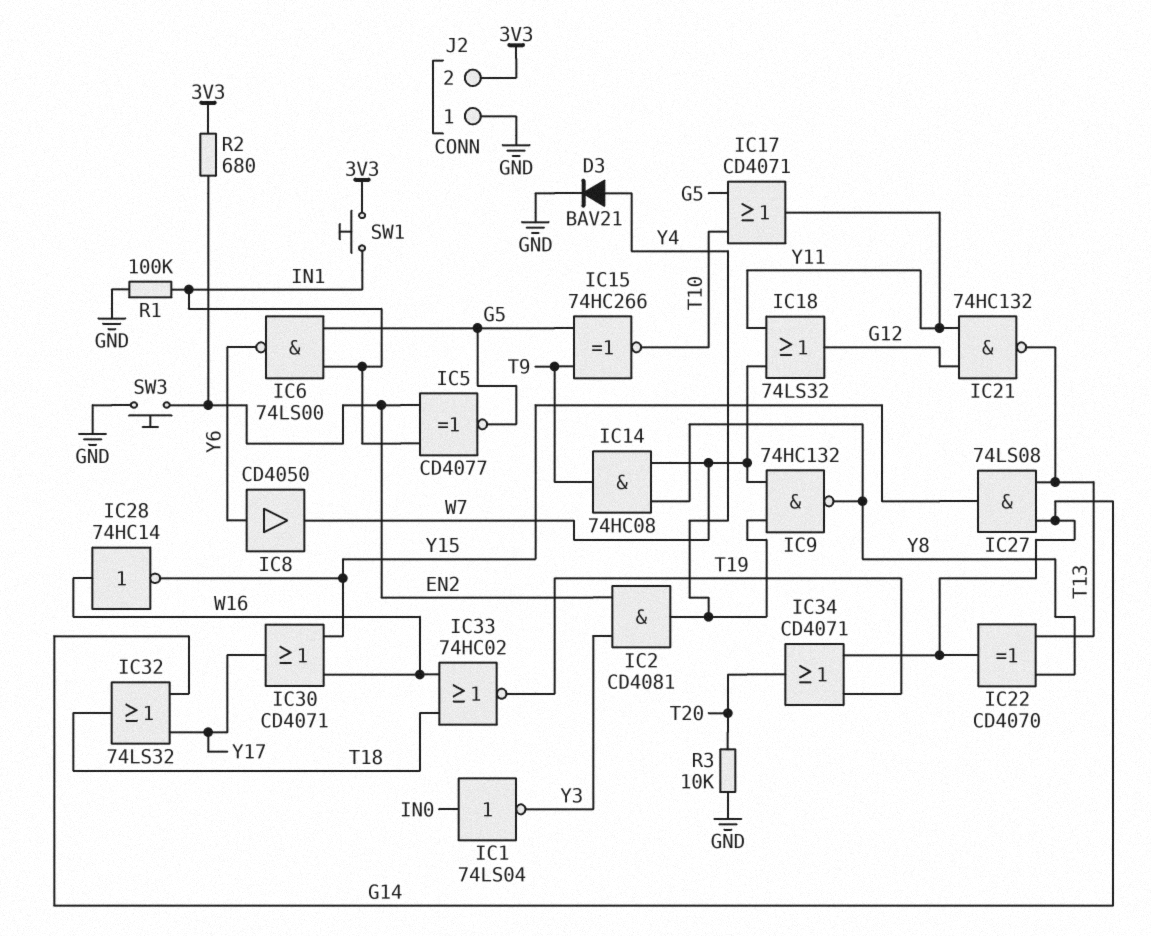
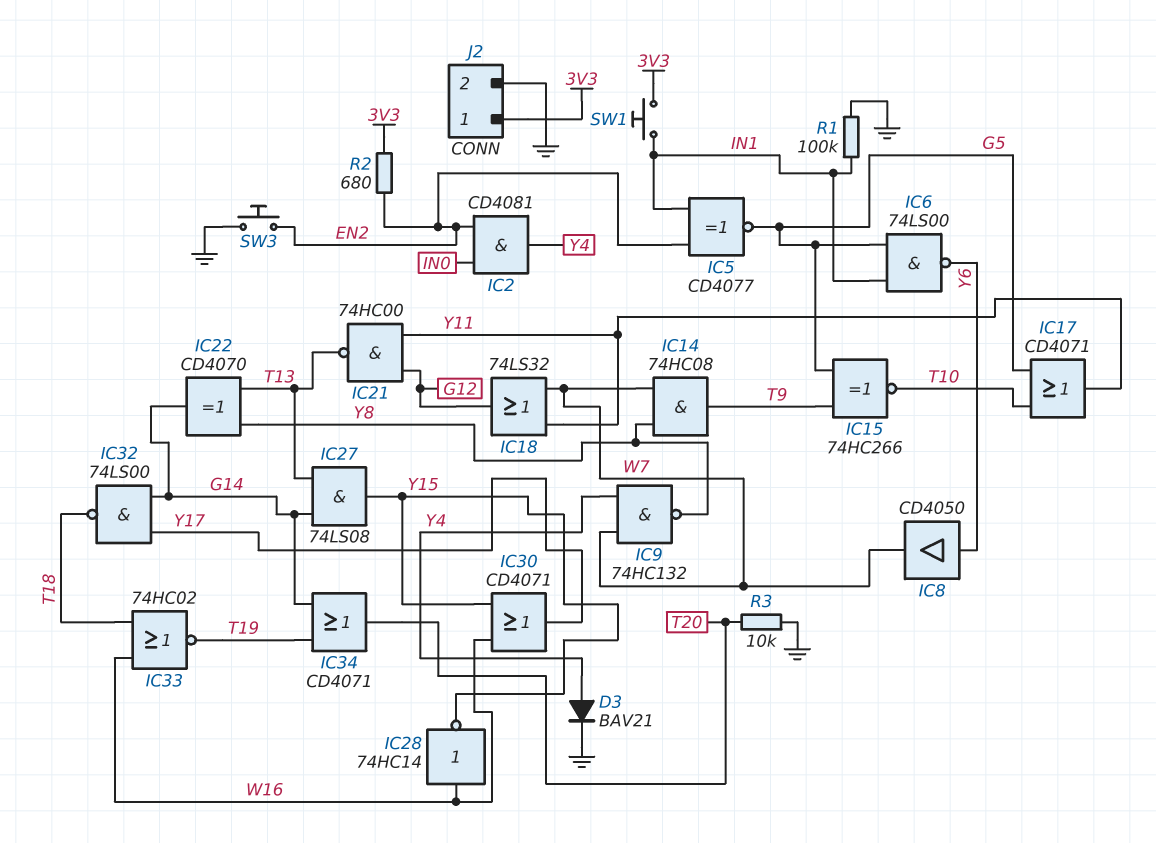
IC1: NOT 74LS04 (in IN0, out Y3) -> none
IC2: AND CD4081 (in EN2, in Y3, out Y4) -> AND CD4081 (in EN2, in IN0, out Y4)
IC21: NAND 74HC132 (in G12, in Y11, out T13) -> NAND 74HC00 (in G12, in Y11, out T13)
IC32: OR 74LS32 (in G14, in Y17, out T18) -> NAND 74LS00 (in G14, in Y17, out T18)
J2 pin 1: GND -> 3V3
J2 pin 2: 3V3 -> GND

